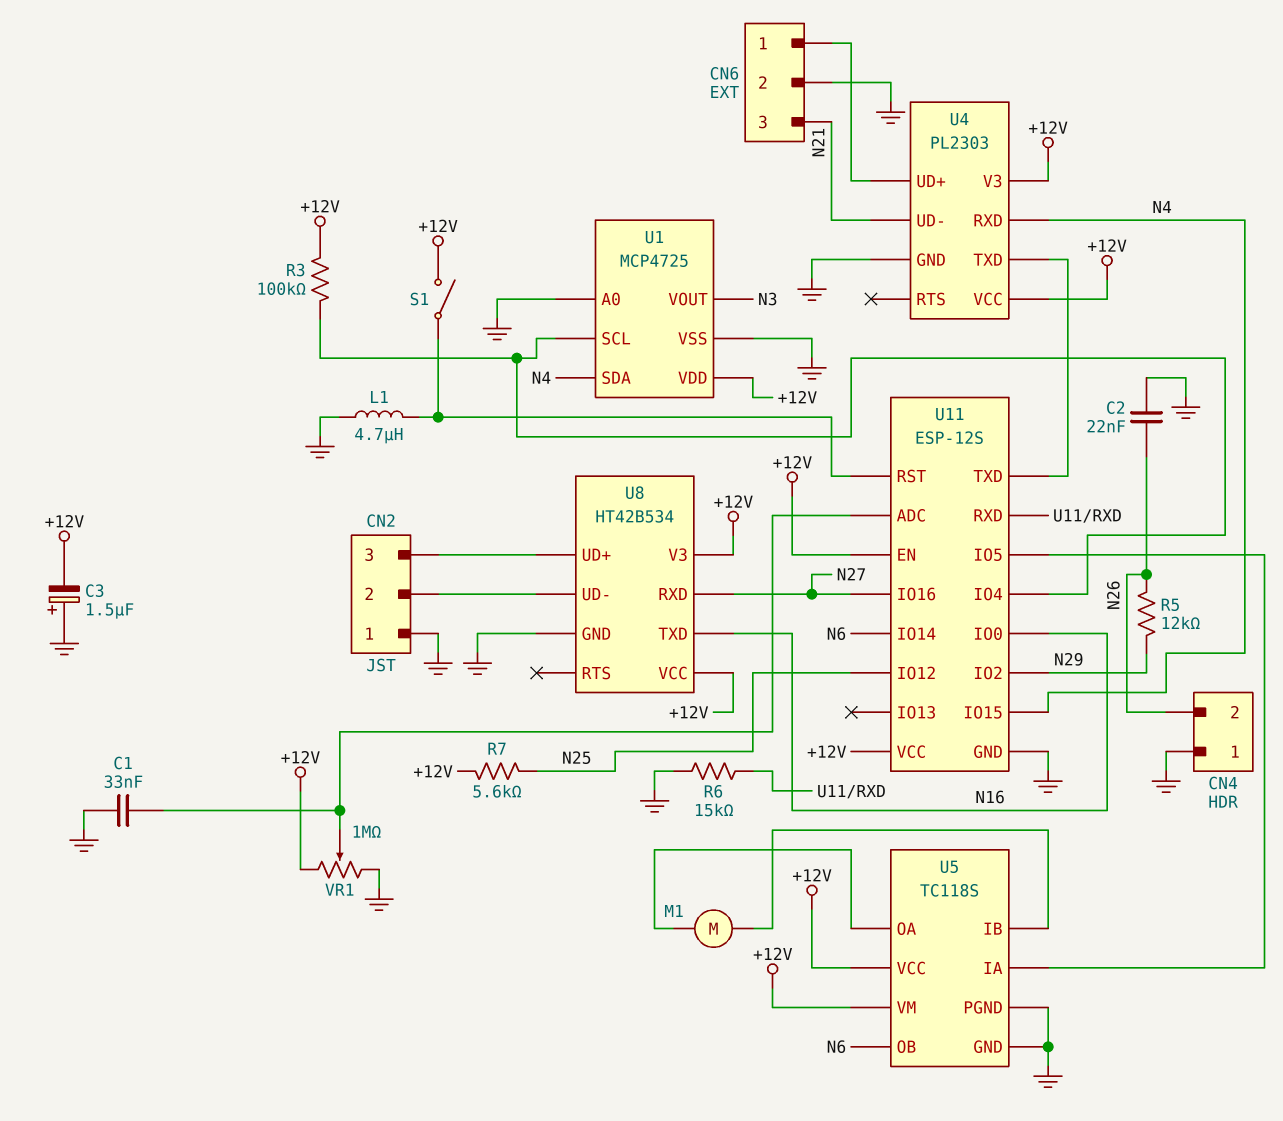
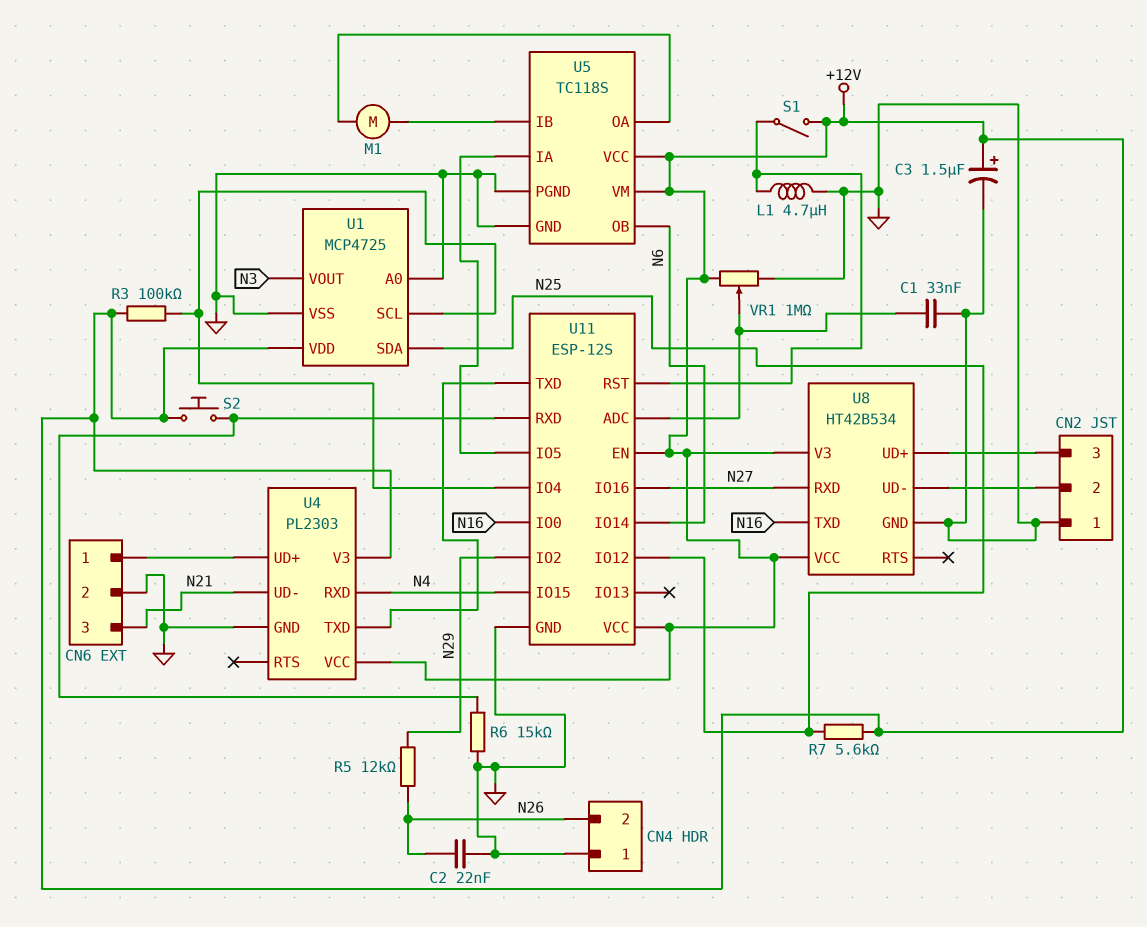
C3: 1.5uF (plus GND, minus +12V) -> 1.5uF (plus +12V, minus GND)
S2: none -> button (+12V, U11/RXD)
U1 pin SDA: N4 -> N25

